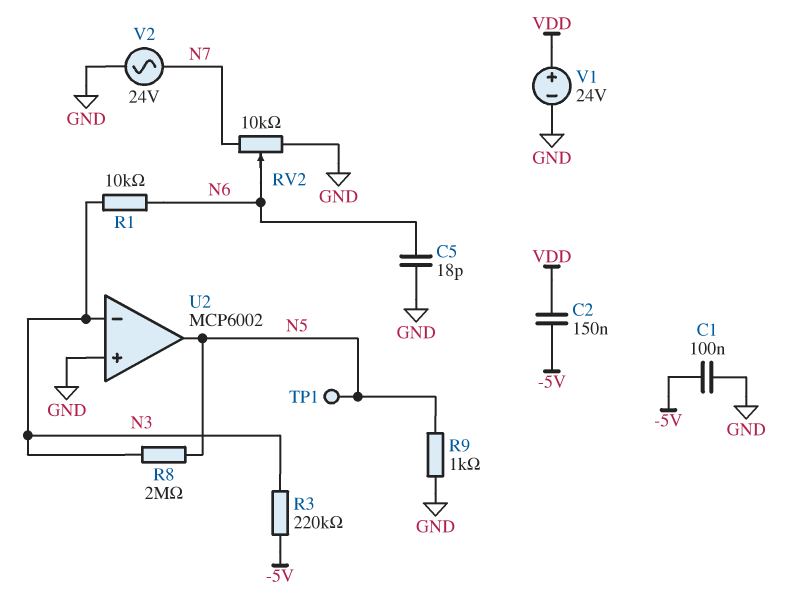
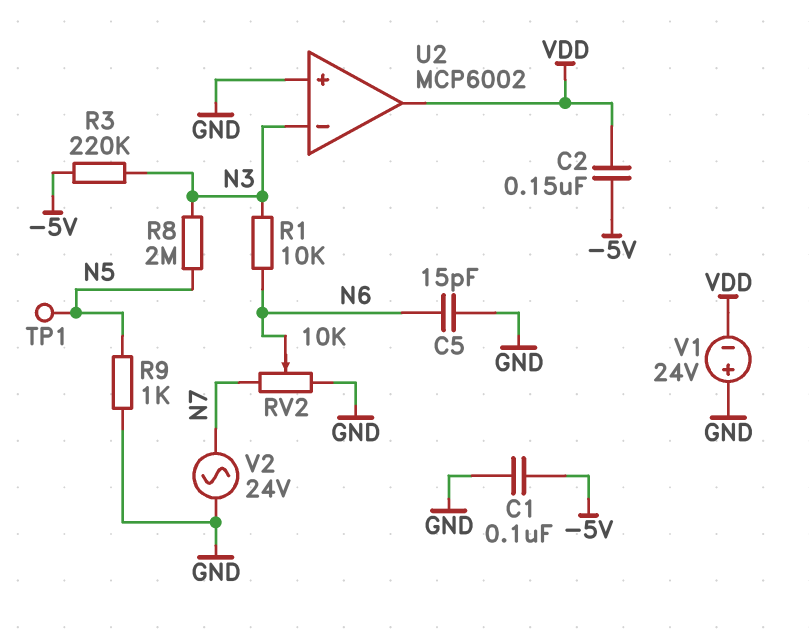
C5: 18pF (GND, N6) -> 15pF (GND, N6)
U2 pin out: N5 -> VDD
V1: 24V (plus VDD, minus GND) -> 24V (plus GND, minus VDD)

